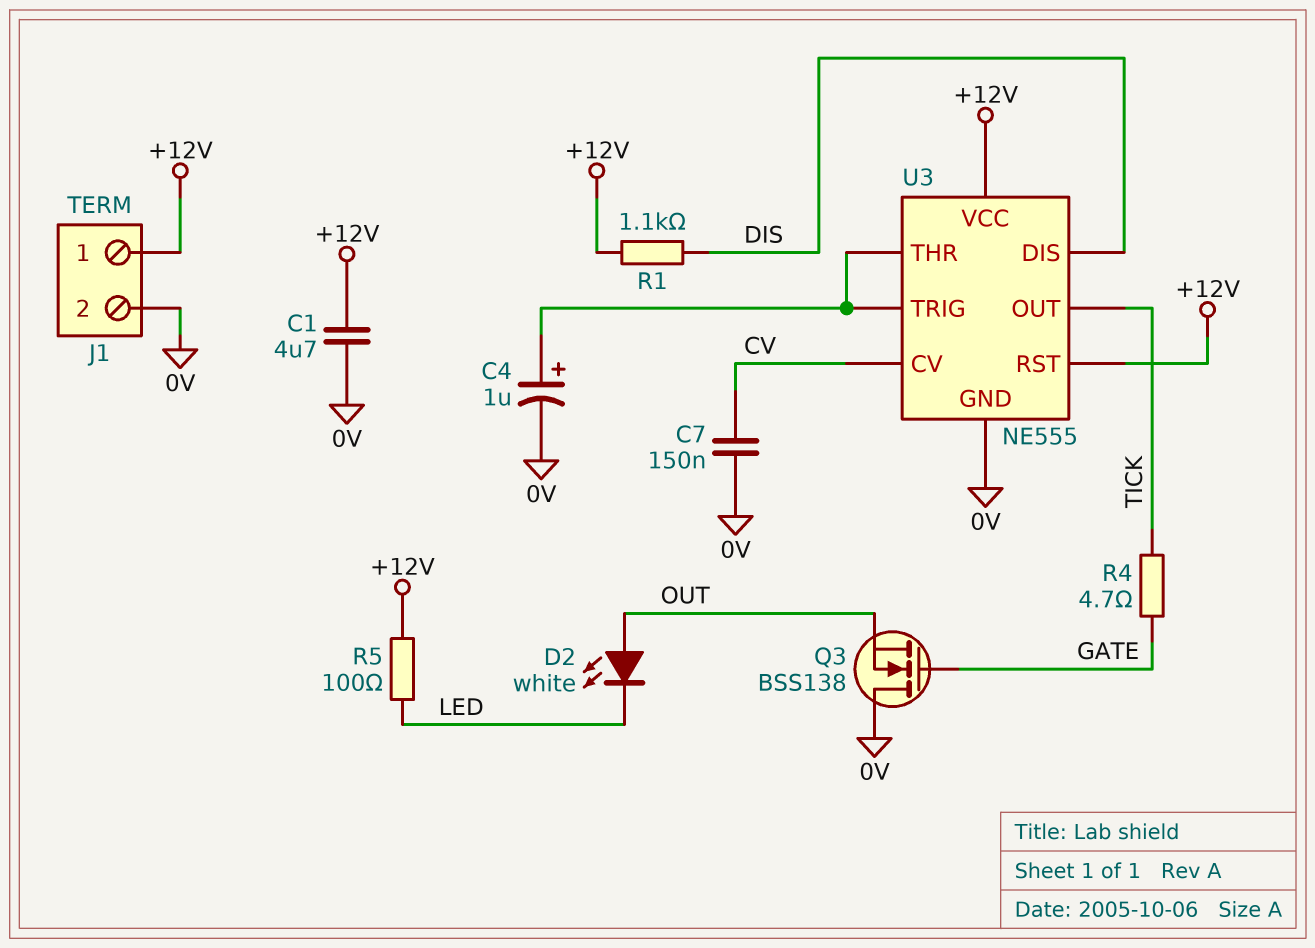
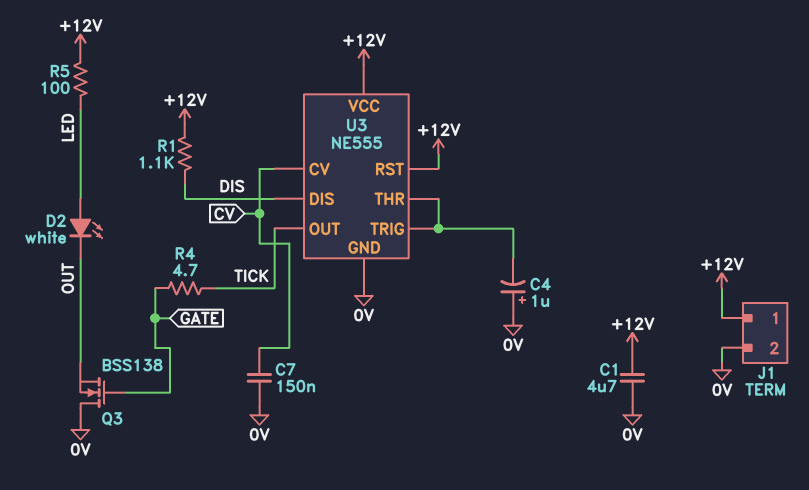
C4: 1uF (plus U3/THR, minus 0V) -> 1uF (plus 0V, minus U3/THR)
D2: LED white (A OUT, K LED) -> LED white (A LED, K OUT)

